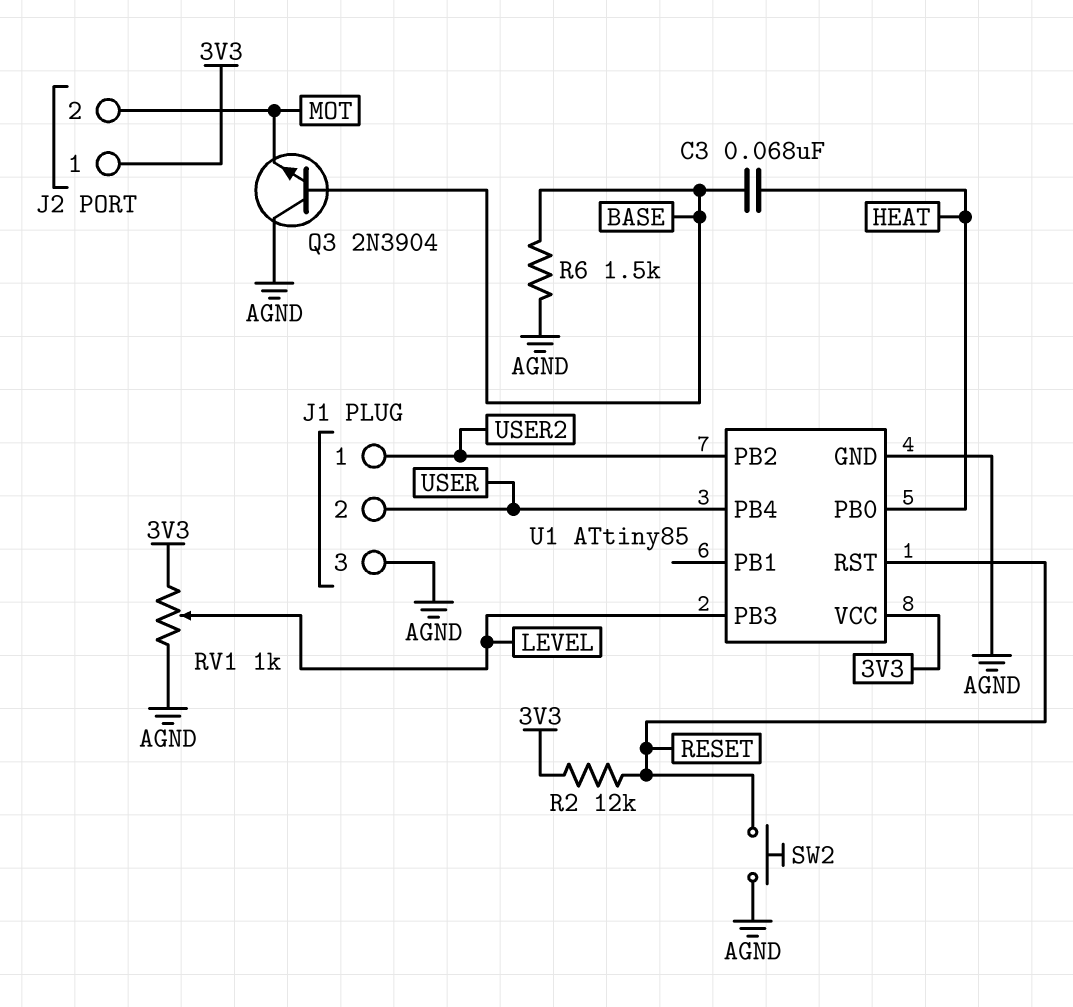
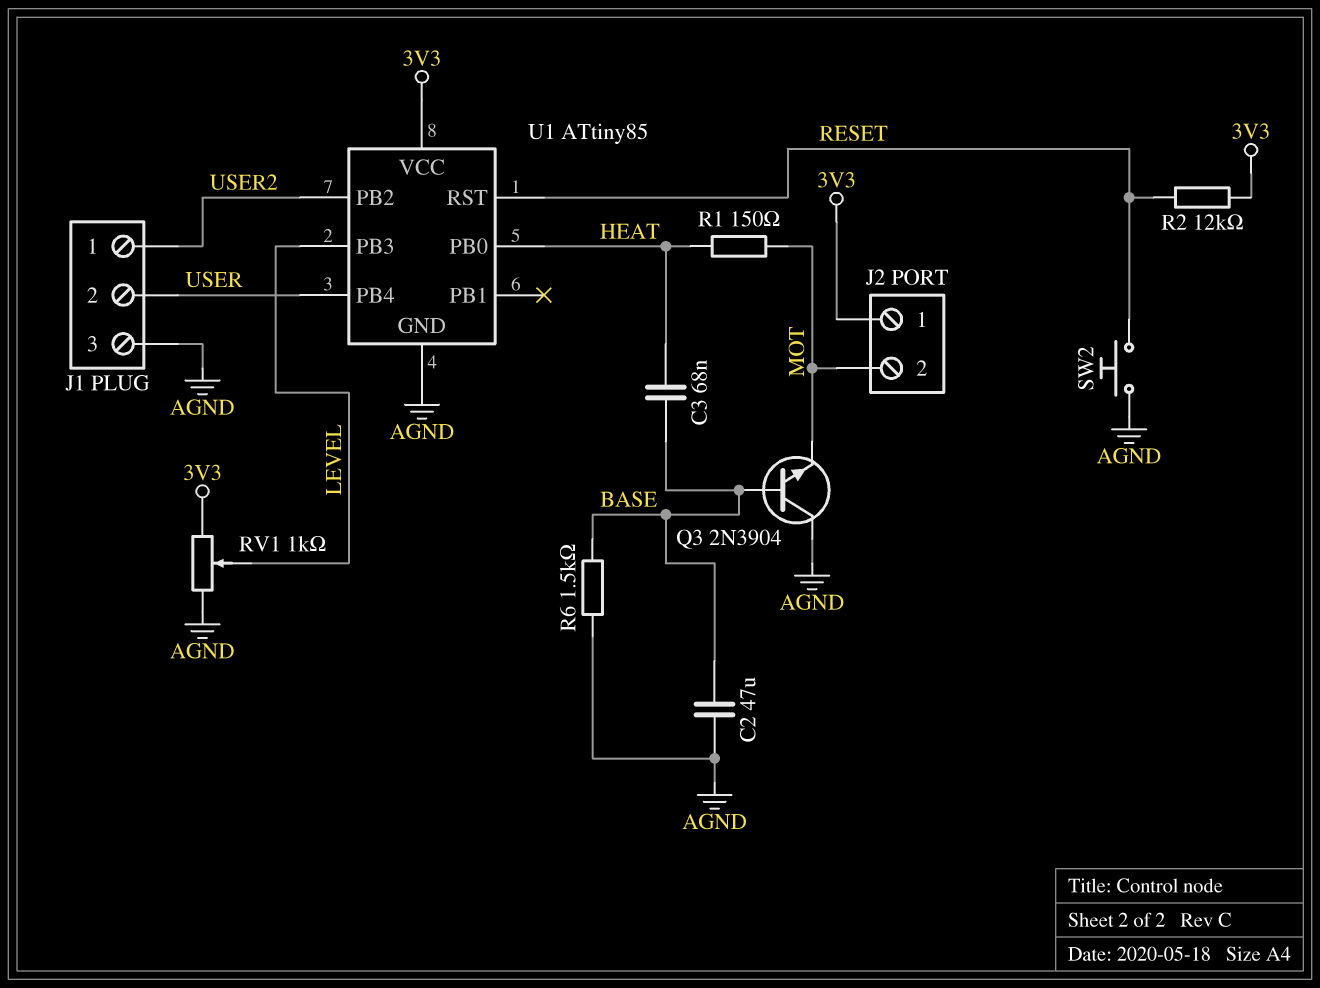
C2: none -> 47uF (AGND, BASE)
R1: none -> 150 (HEAT, MOT)

